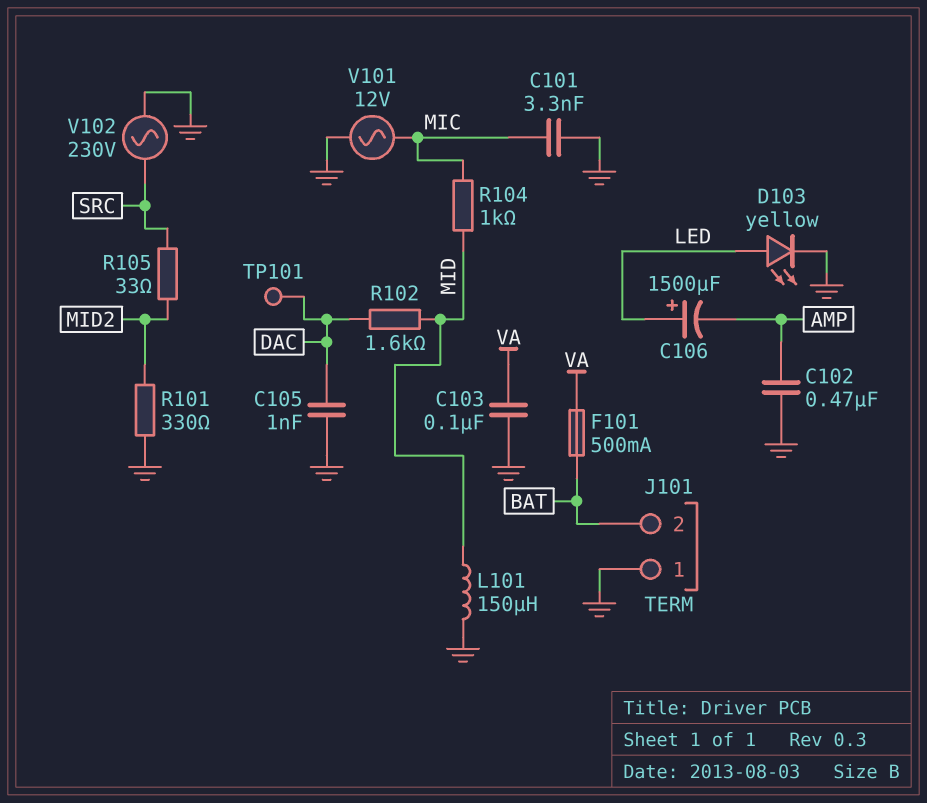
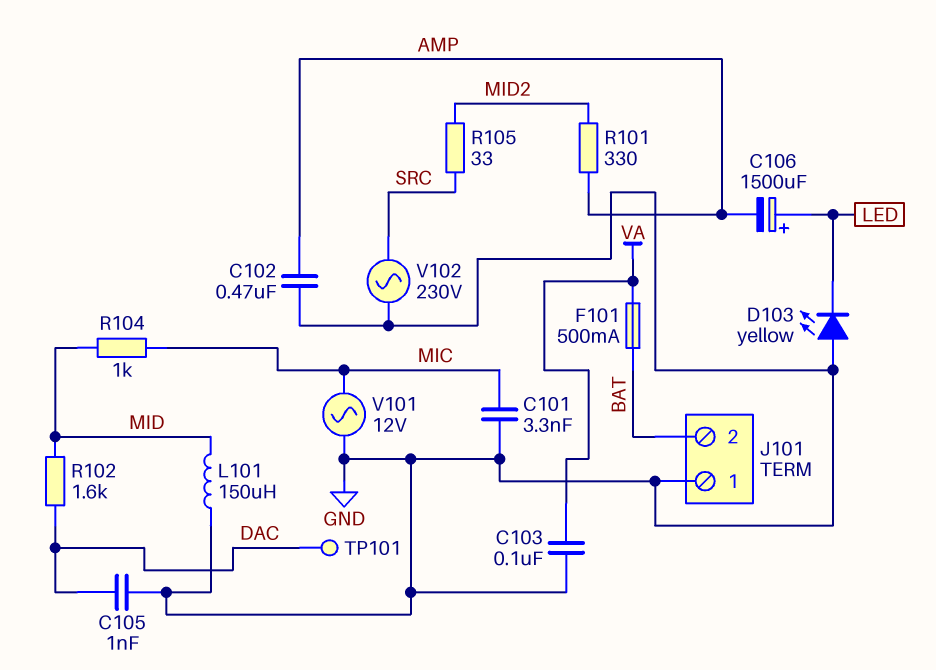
D103: LED yellow (A LED, K GND) -> LED yellow (A GND, K LED)
R101: 330 (GND, MID2) -> 330 (AMP, MID2)

